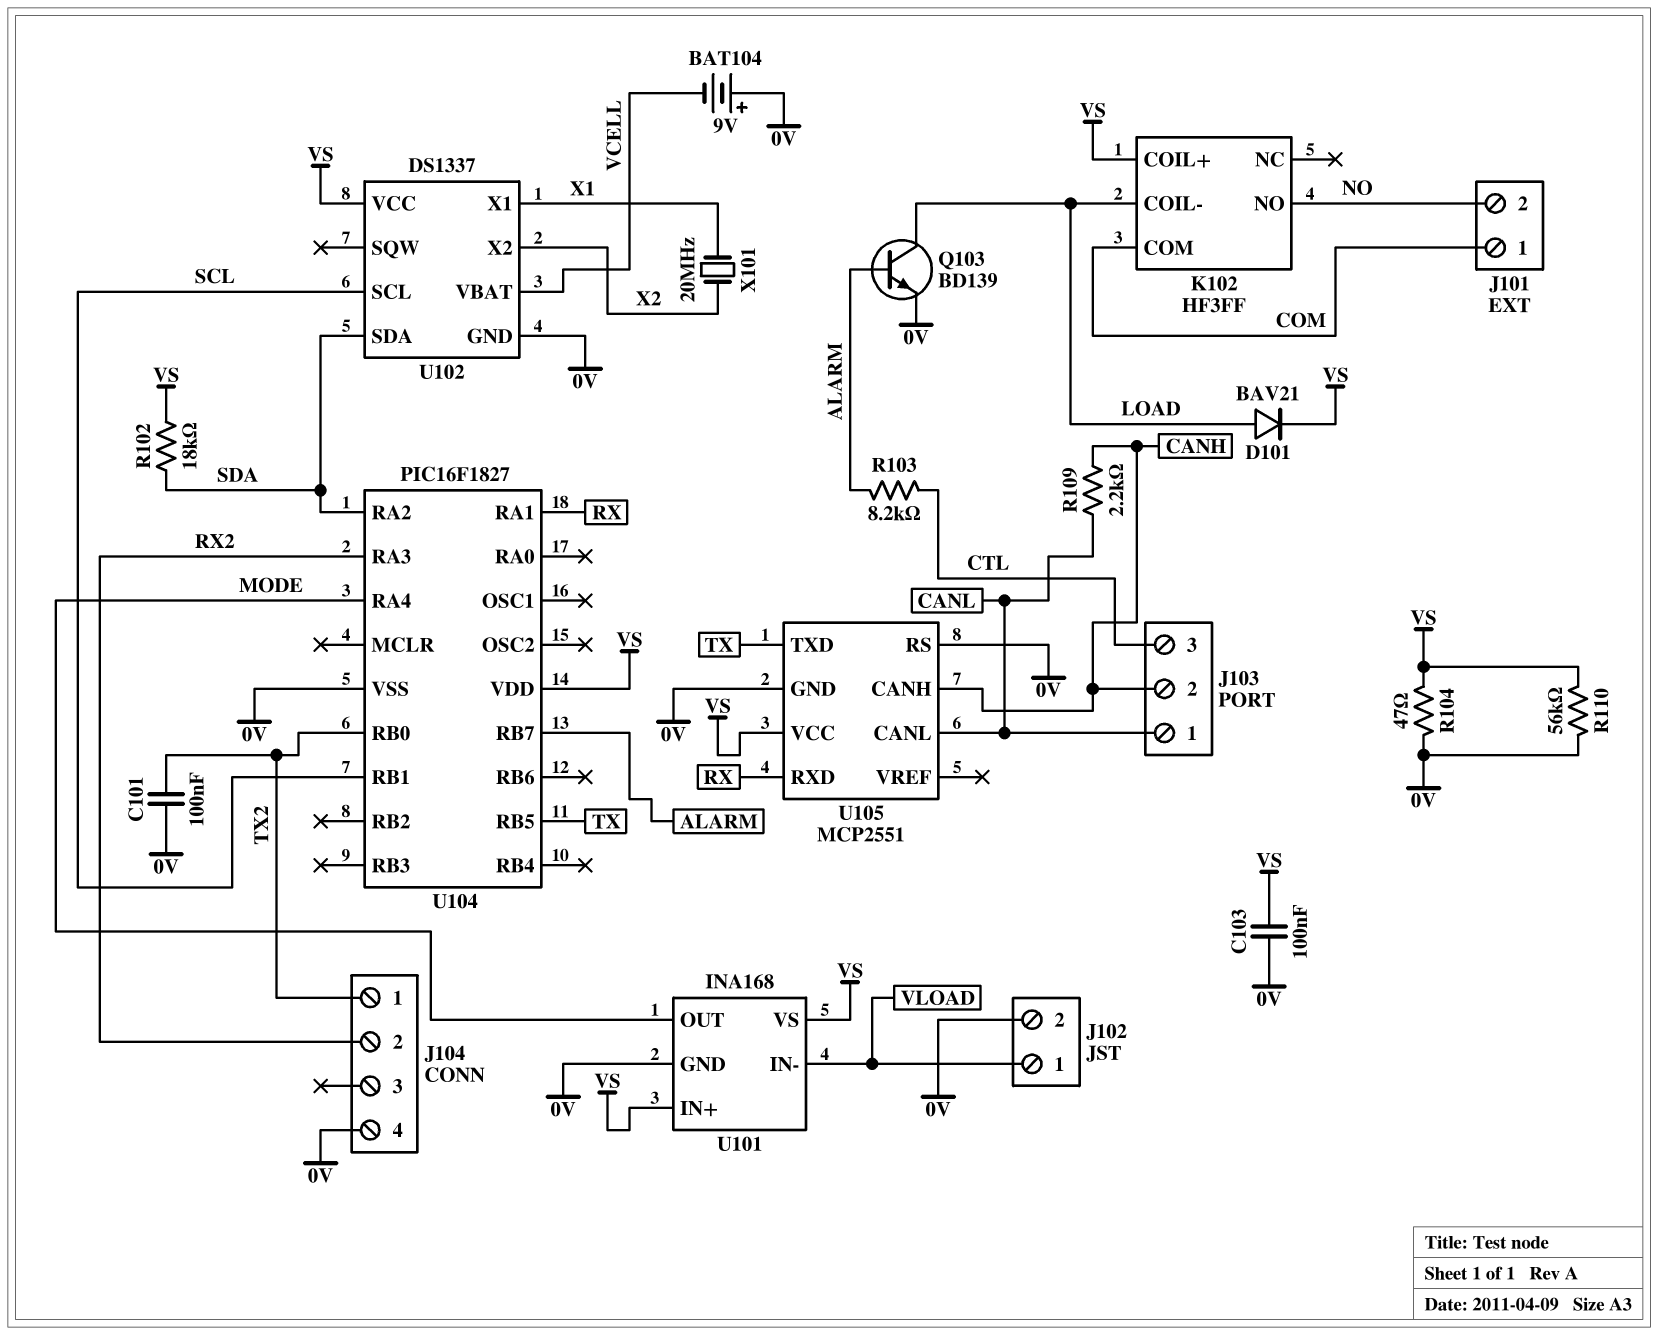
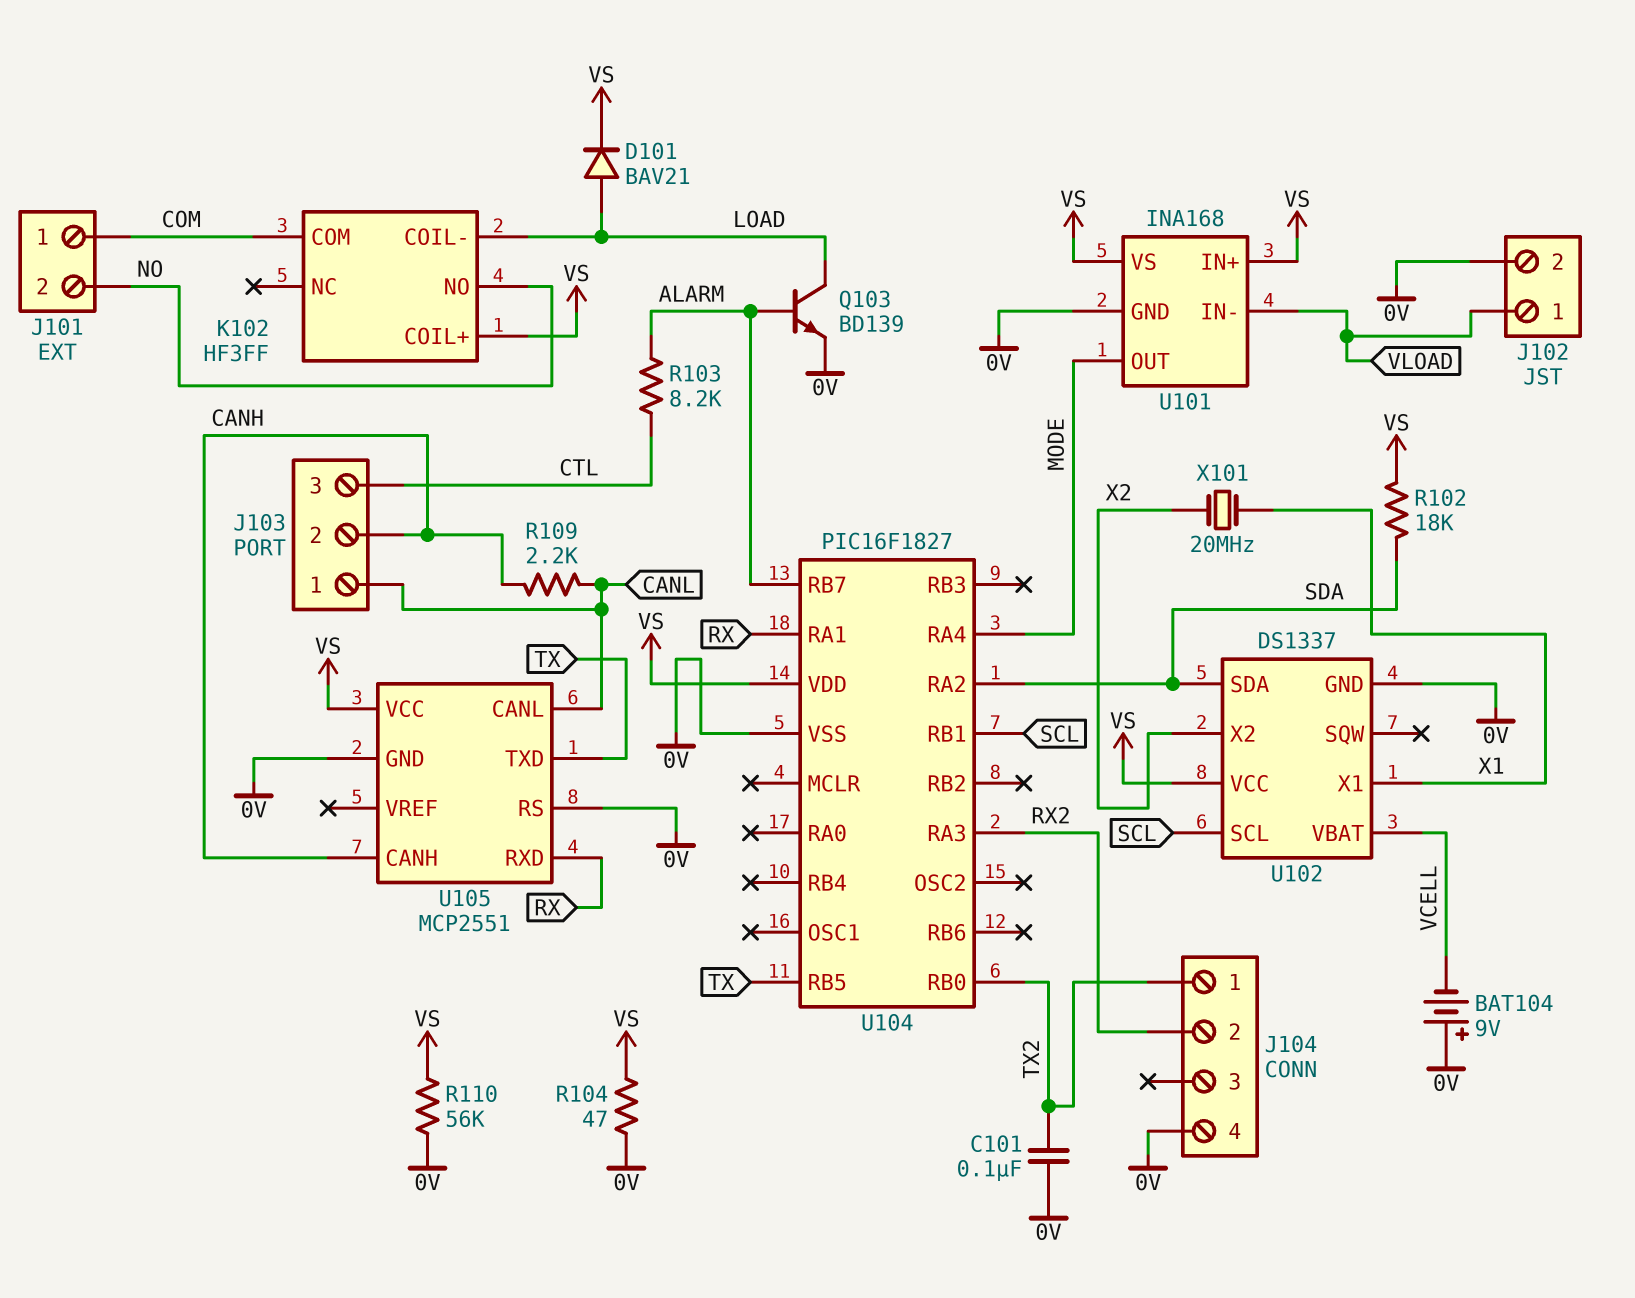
C103: 100nF (0V, VS) -> none

